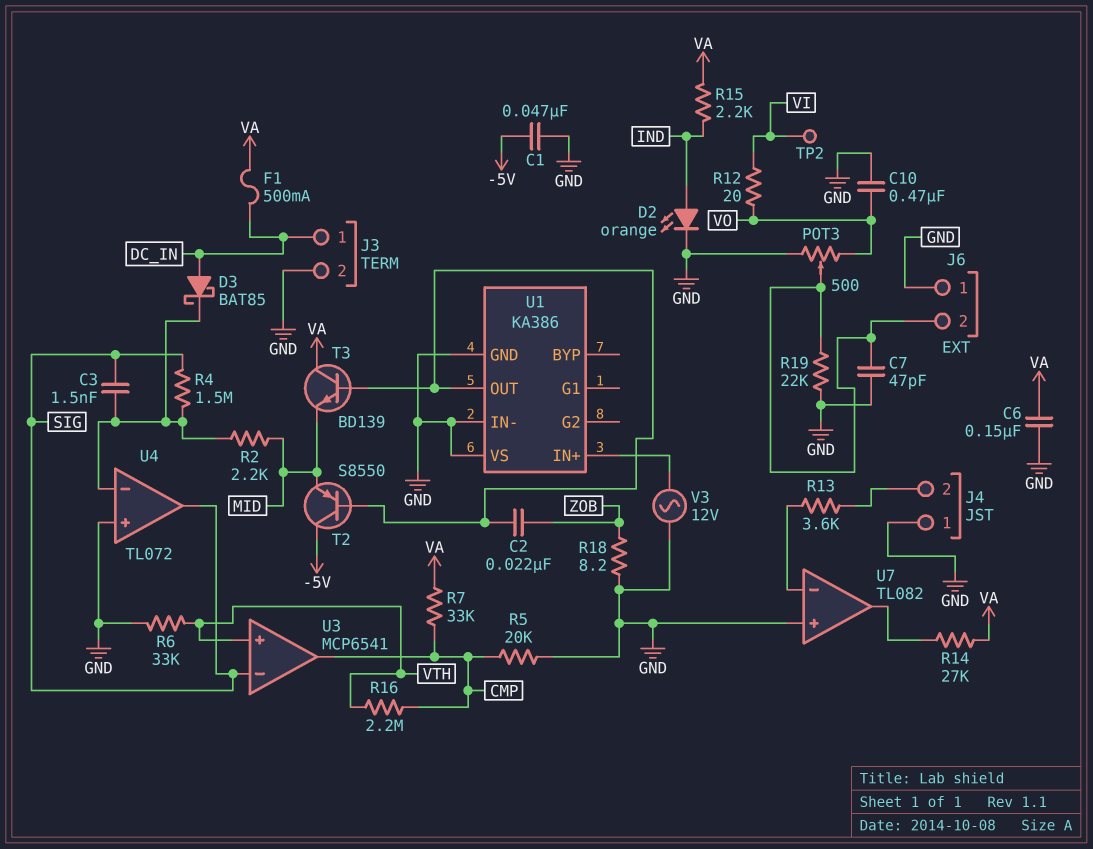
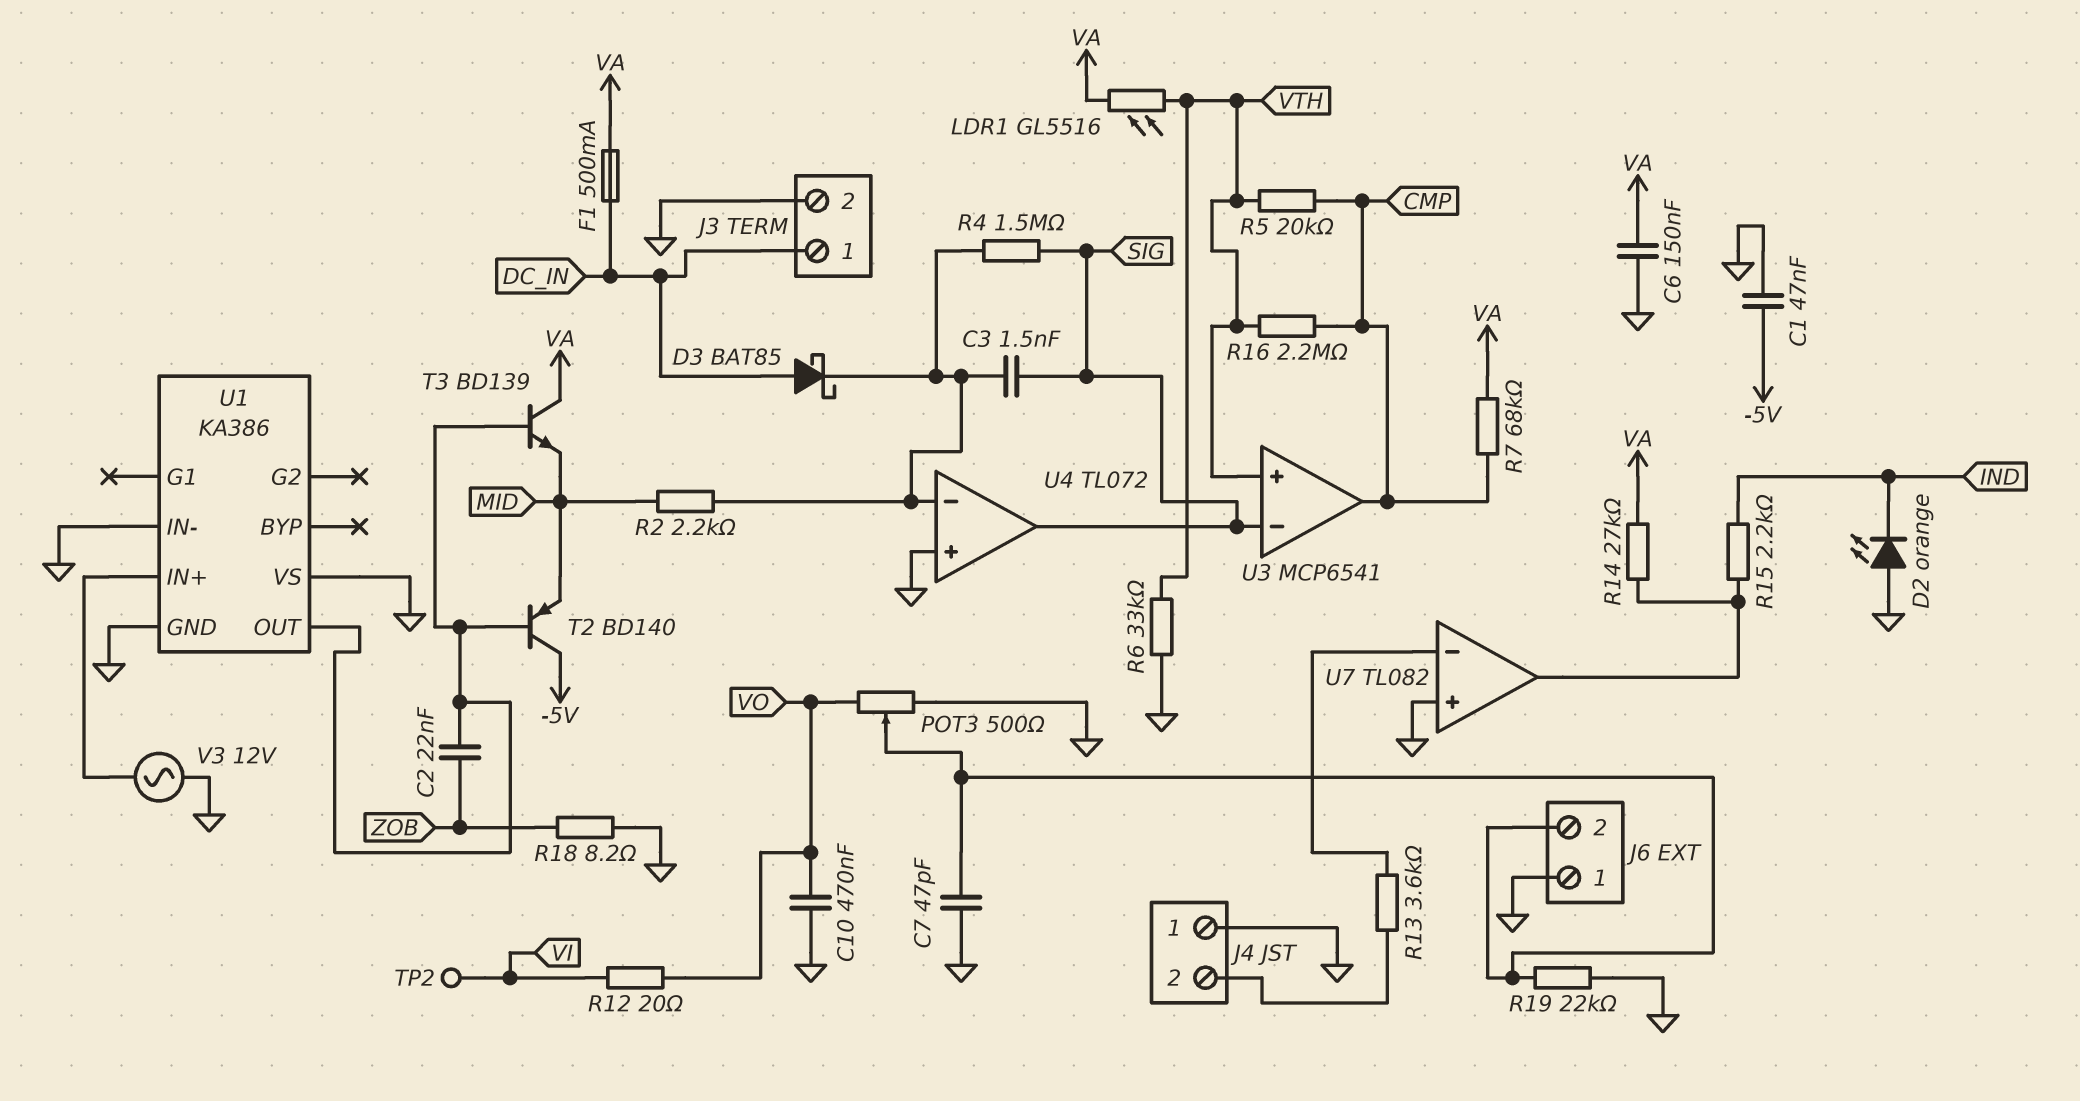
D2: LED orange (A IND, K GND) -> LED orange (A GND, K IND)
LDR1: none -> GL5516 (VA, VTH)
R5: 20k (CMP, GND) -> 20k (CMP, VTH)
R7: 33k (CMP, VA) -> 68k (CMP, VA)
R15: 2.2k (IND, VA) -> 2.2k (IND, U7/out)
T2: PNP S8550 (B U1/OUT, C -5V, E MID) -> PNP BD140 (B U1/OUT, C -5V, E MID)

